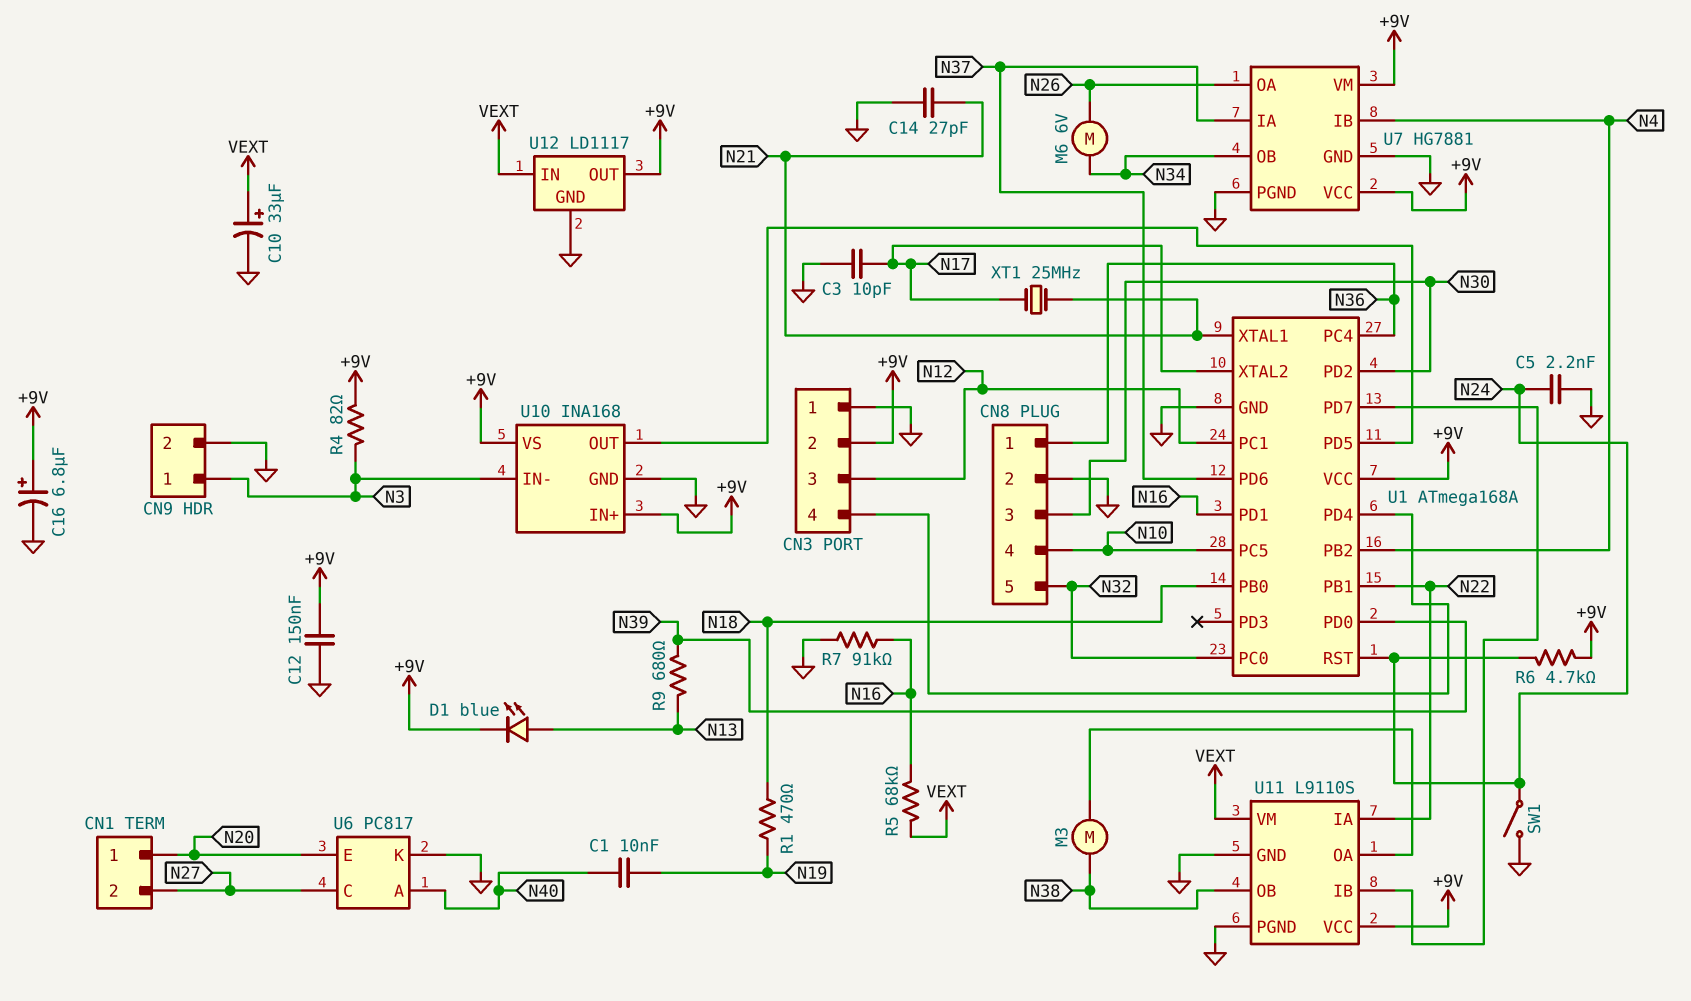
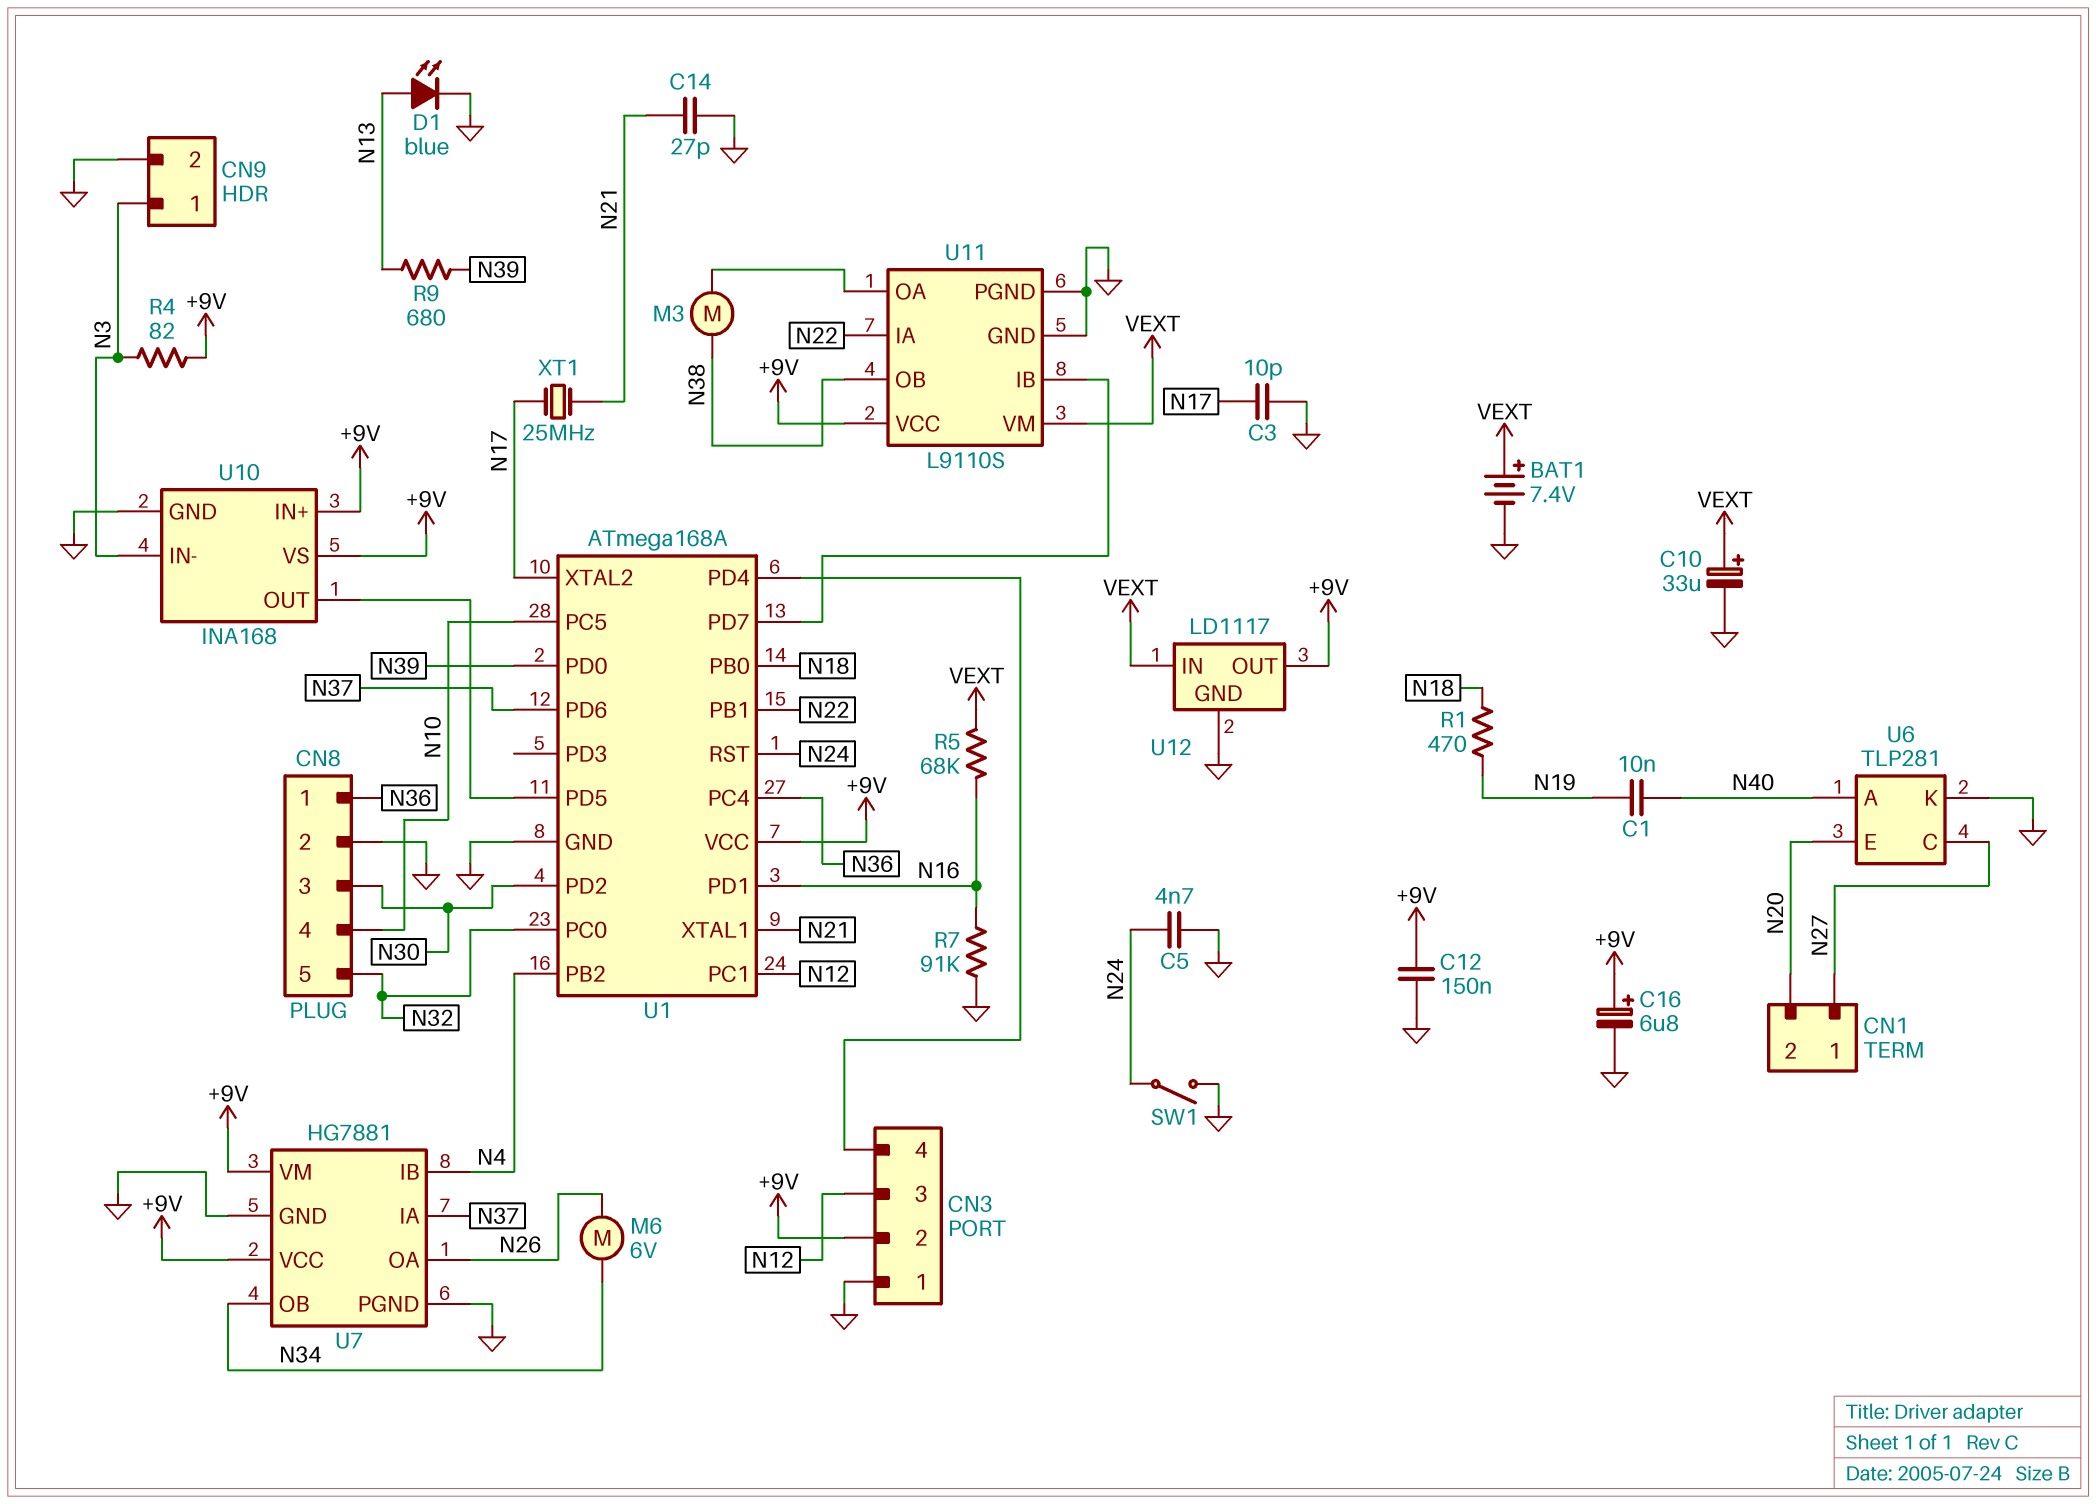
BAT1: none -> 7.4V (plus VEXT, minus GND)
C5: 2.2nF (GND, N24) -> 4.7nF (GND, N24)
CN1 pin 1: N20 -> N27
CN1 pin 2: N27 -> N20
D1: LED blue (A N13, K +9V) -> LED blue (A N13, K GND)
R6: 4.7k (+9V, N24) -> none
U6: PC817 -> TLP281

